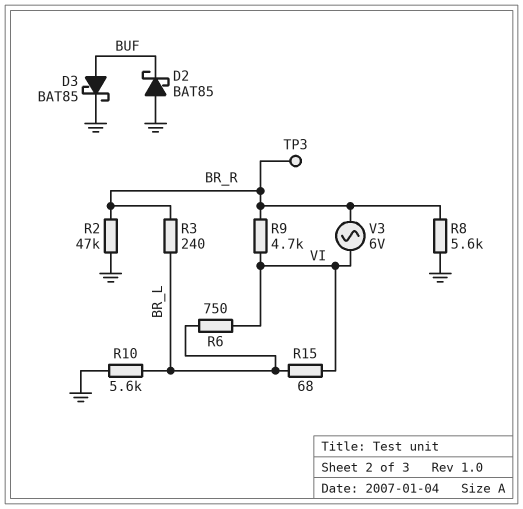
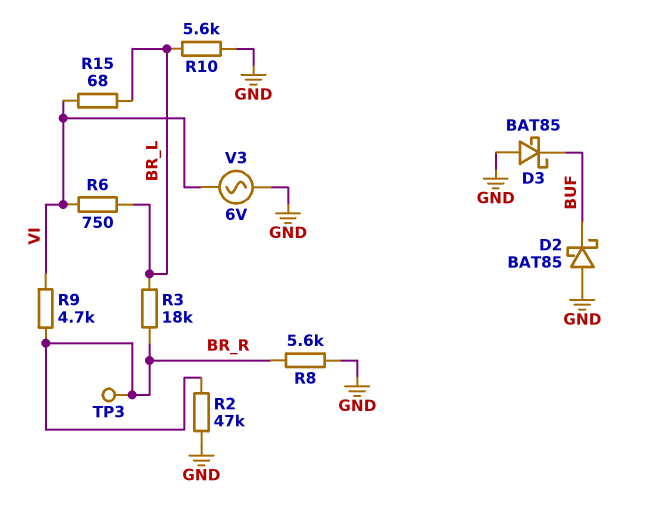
D3: schottky BAT85 (A BUF, K GND) -> schottky BAT85 (A GND, K BUF)
R3: 240 (BR_L, BR_R) -> 18k (BR_L, BR_R)
V3: AC 6V (BR_R, VI) -> AC 6V (GND, VI)

